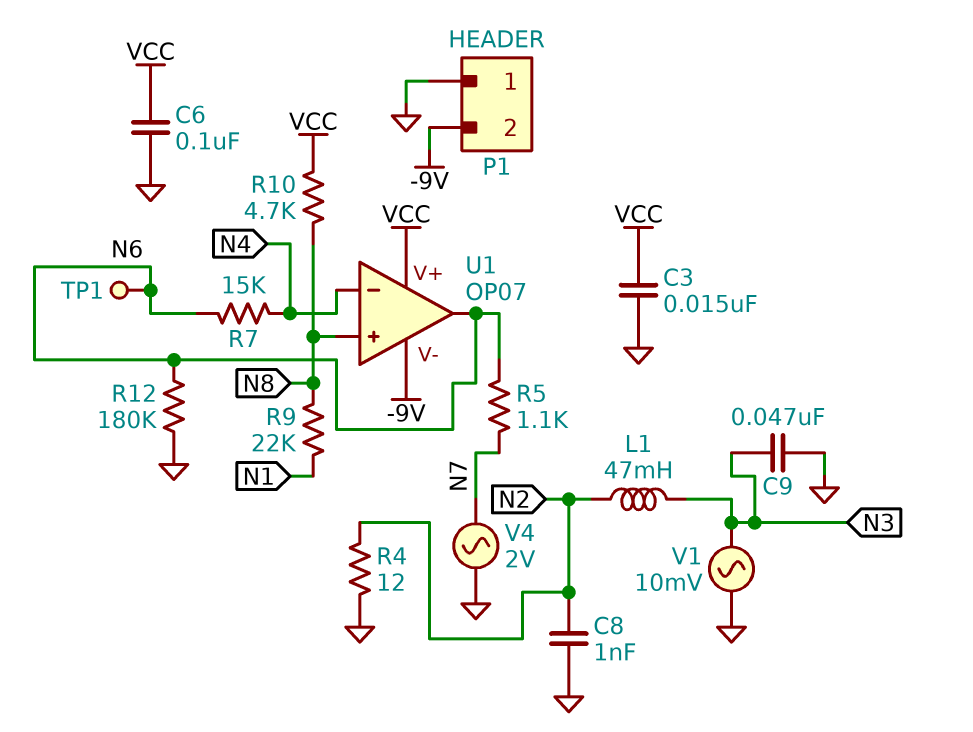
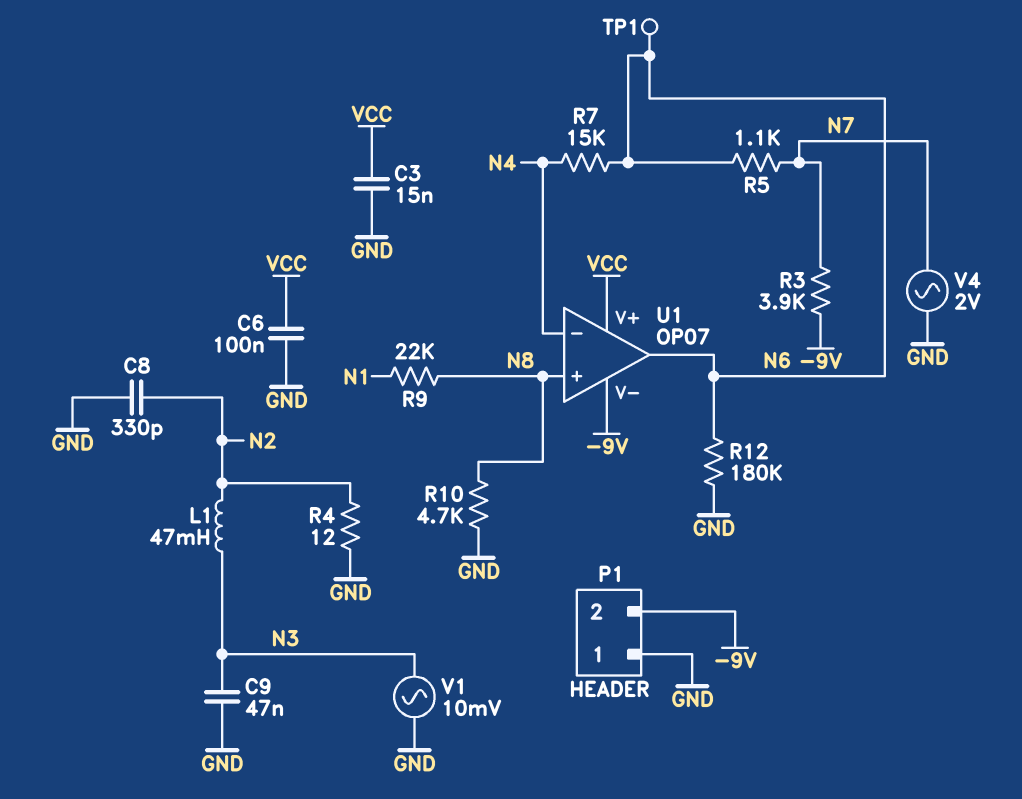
C8: 1nF (GND, N2) -> 330pF (GND, N2)
R3: none -> 3.9k (-9V, N7)
R10: 4.7k (N8, VCC) -> 4.7k (GND, N8)

